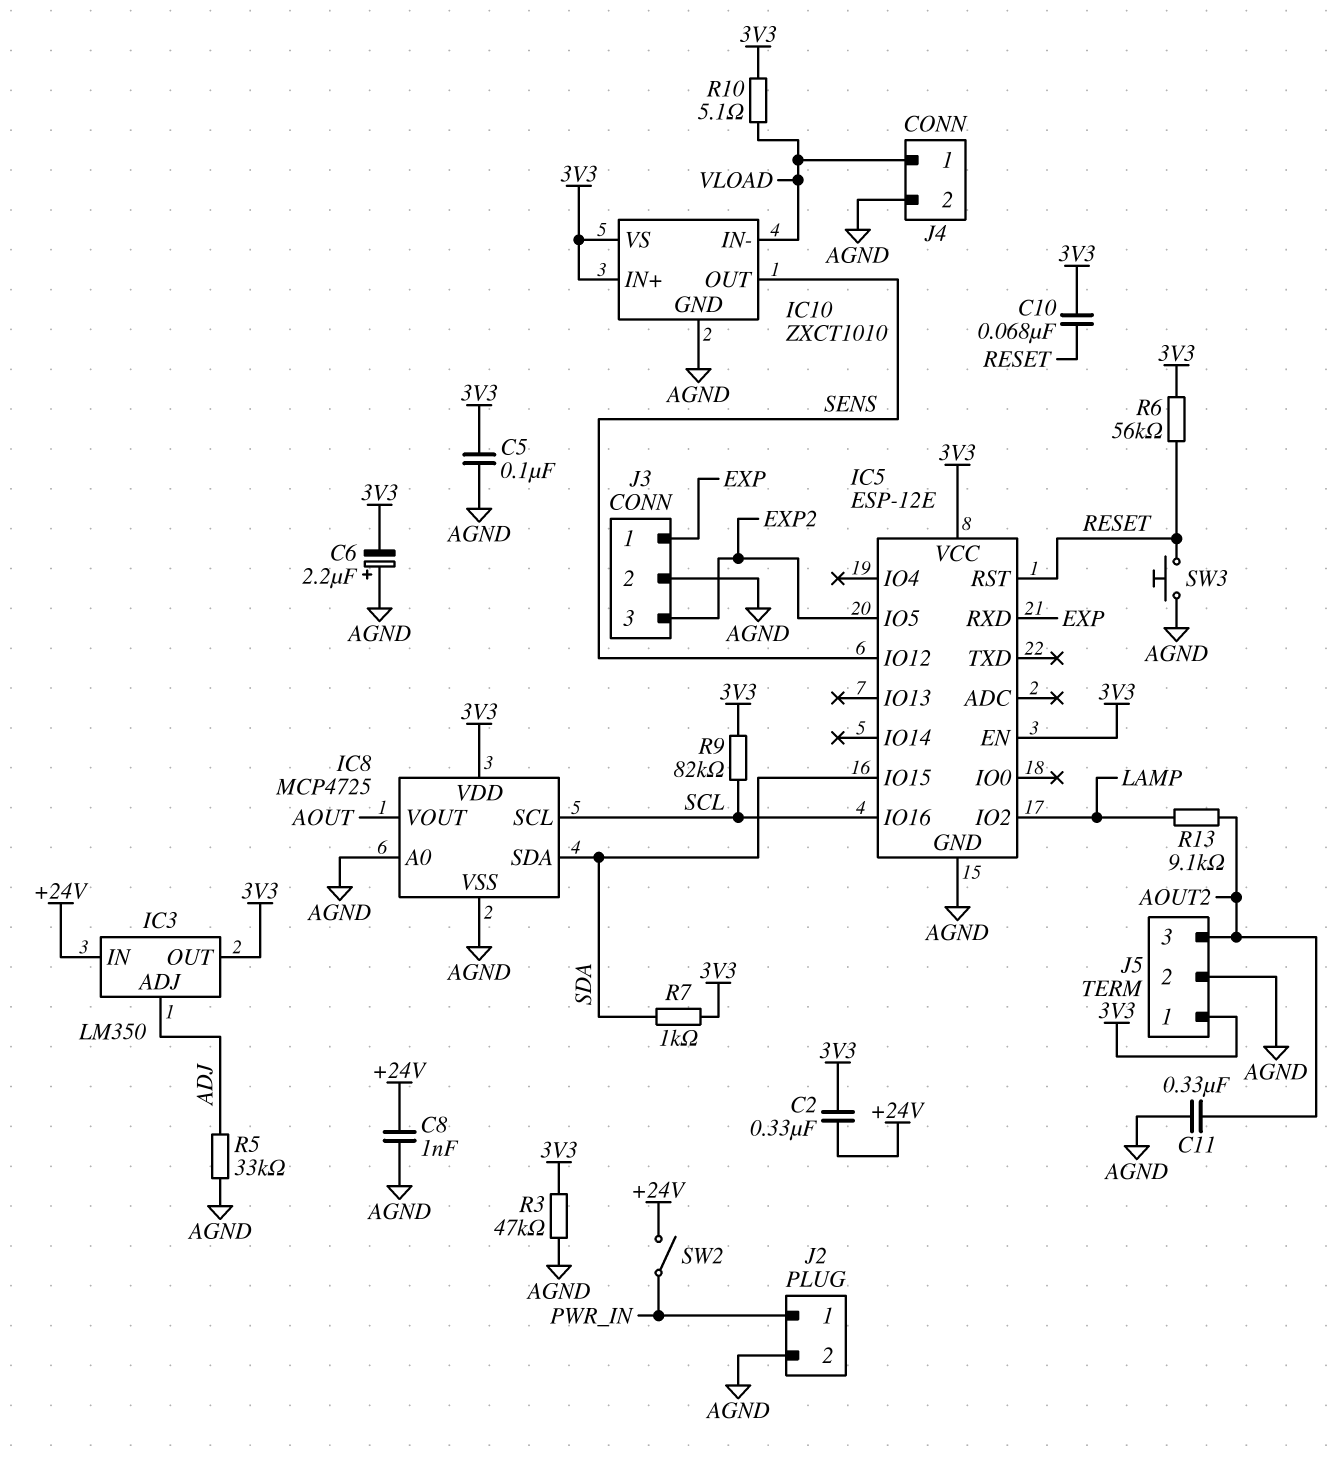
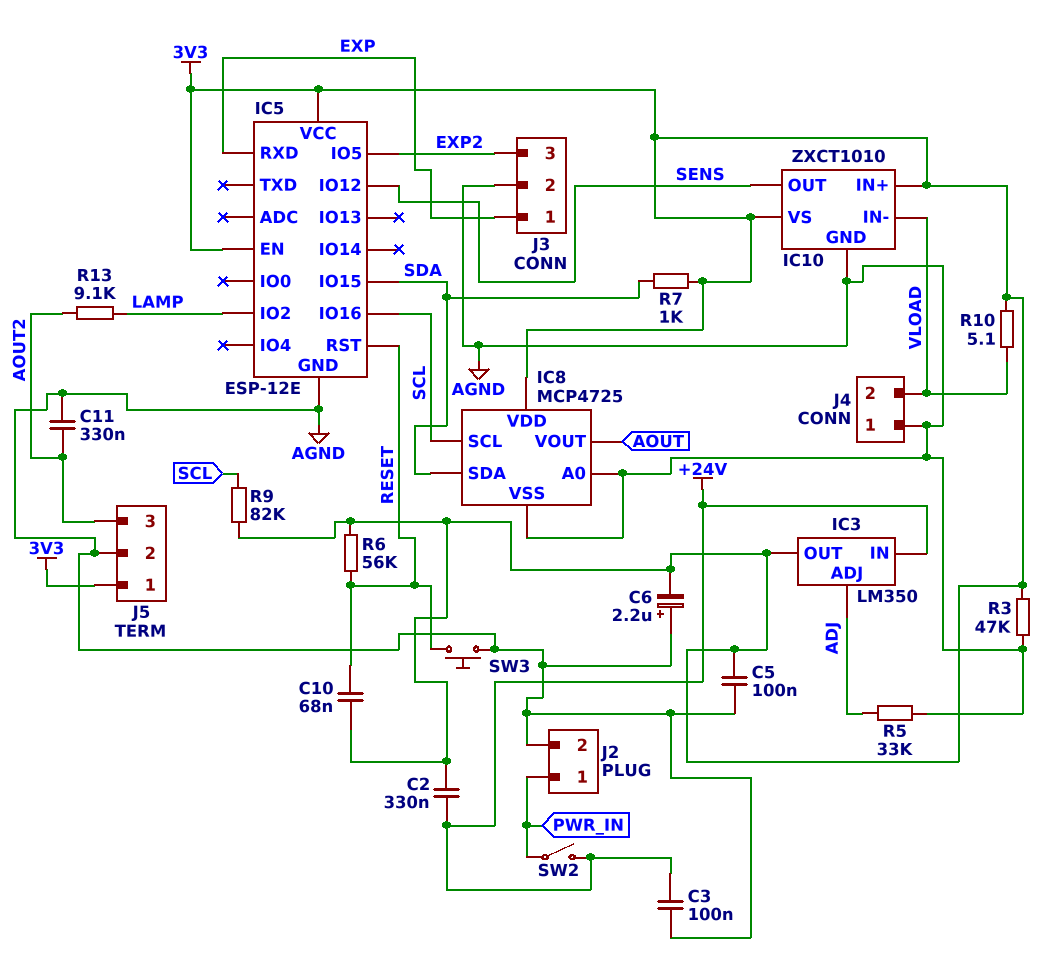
C3: none -> 100nF (+24V, AGND)
C8: 1nF (+24V, AGND) -> none
J4 pin 1: VLOAD -> AGND
J4 pin 2: AGND -> VLOAD

